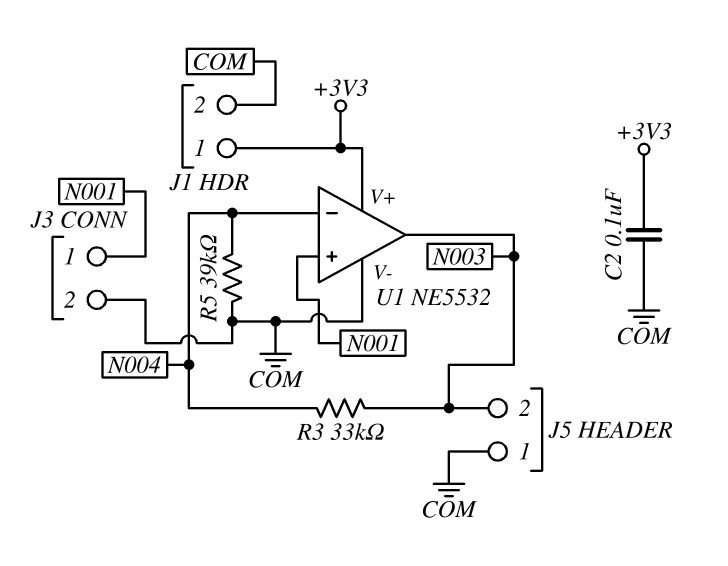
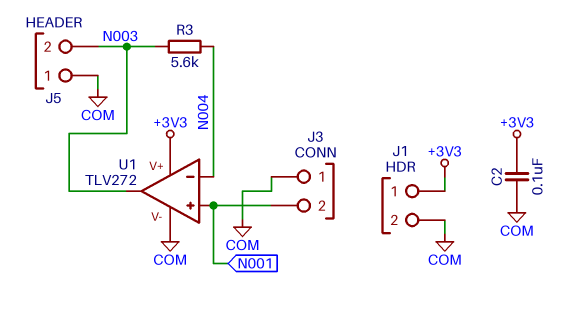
J3 pin 1: N001 -> COM
J3 pin 2: COM -> N001
R3: 33k (N003, N004) -> 5.6k (N003, N004)
R5: 39k (COM, N004) -> none
U1: NE5532 -> TLV272

